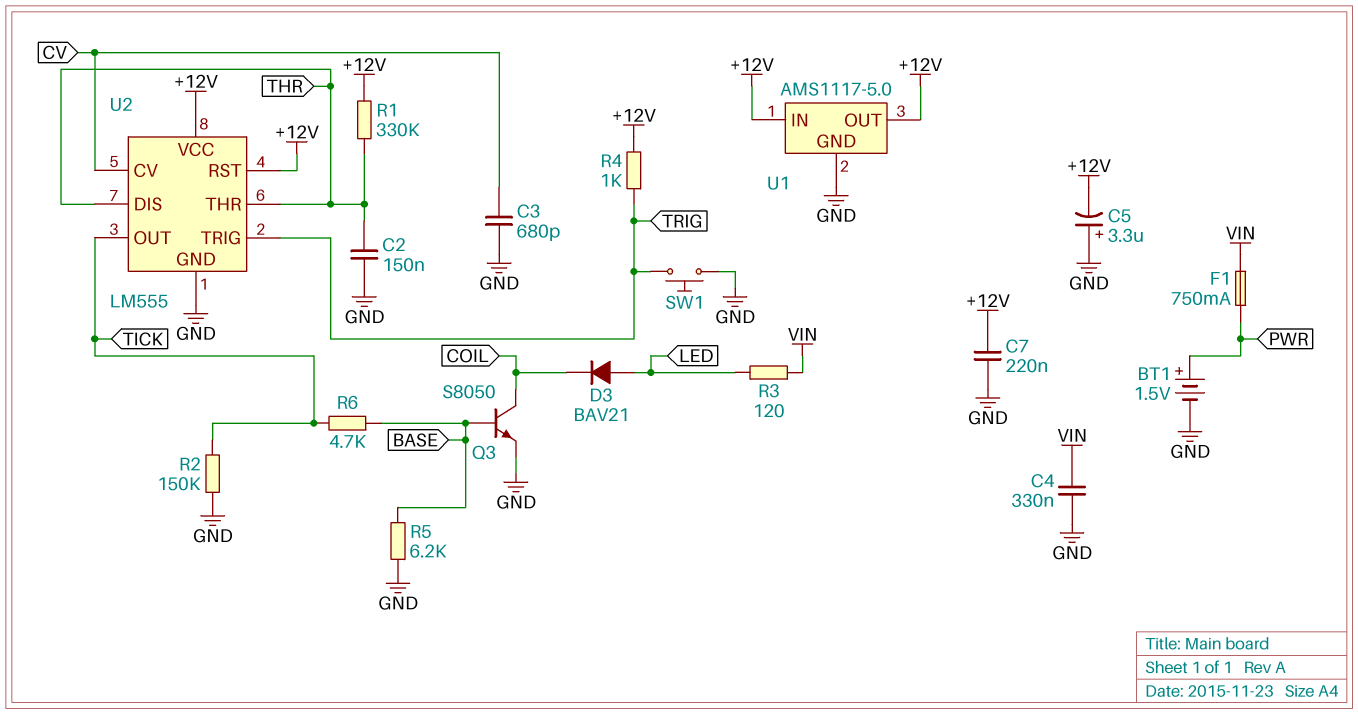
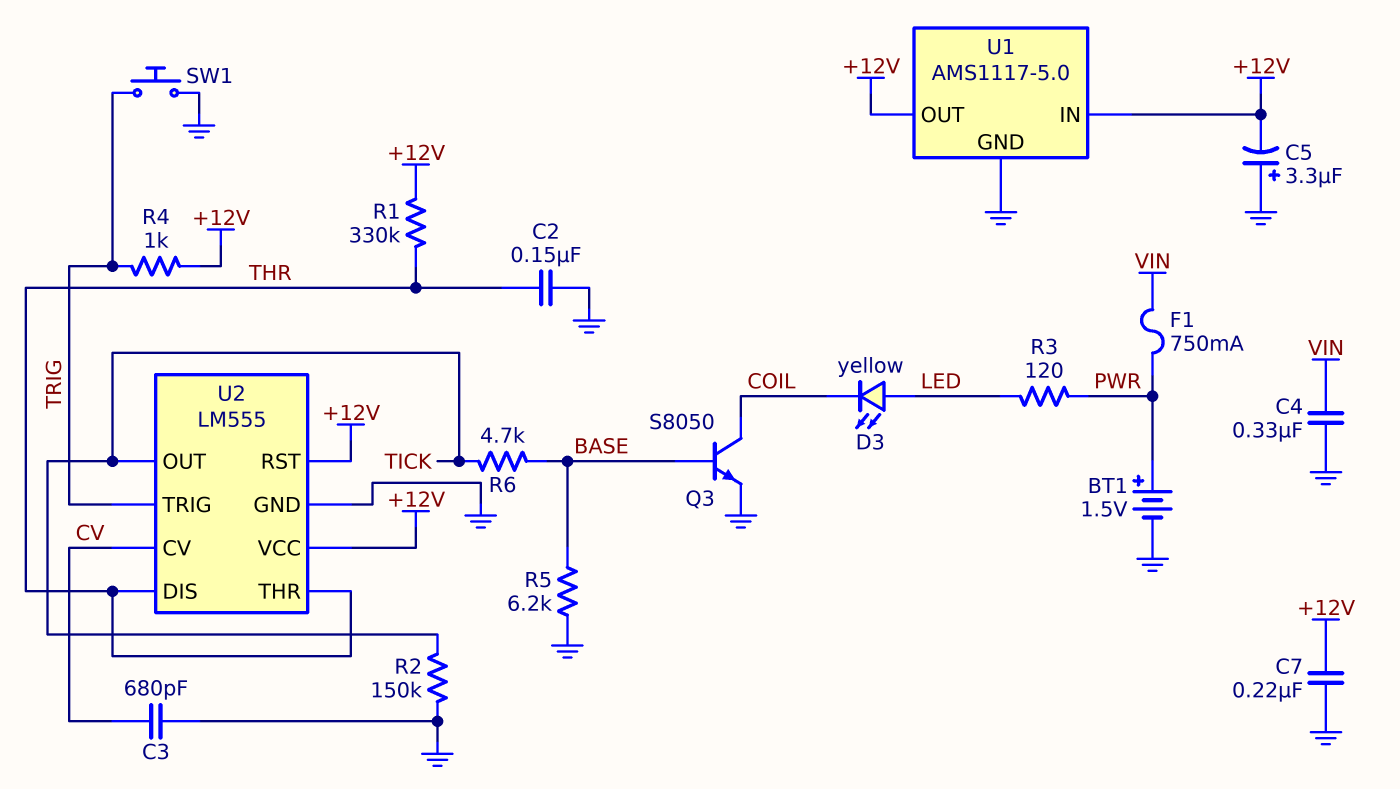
D3: diode BAV21 (A LED, K COIL) -> LED yellow (A LED, K COIL)
R3: 120 (LED, VIN) -> 120 (LED, PWR)

